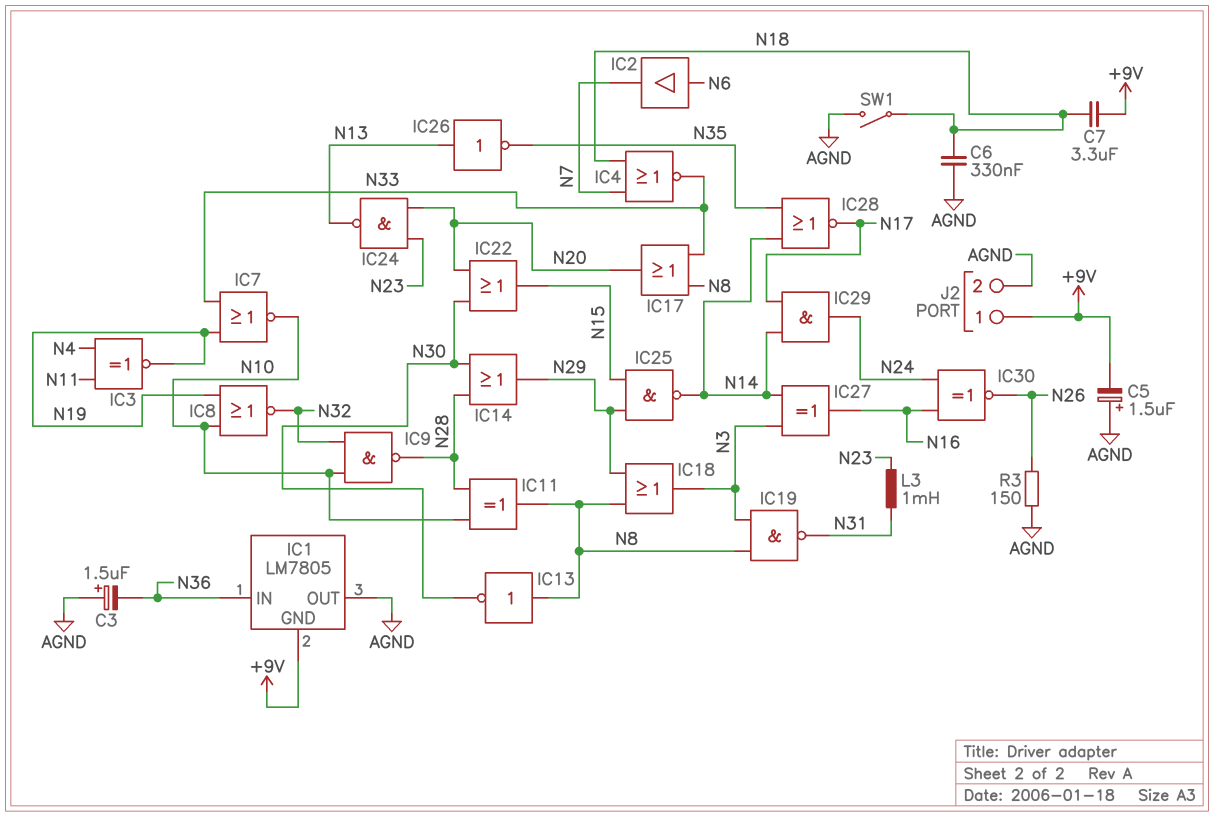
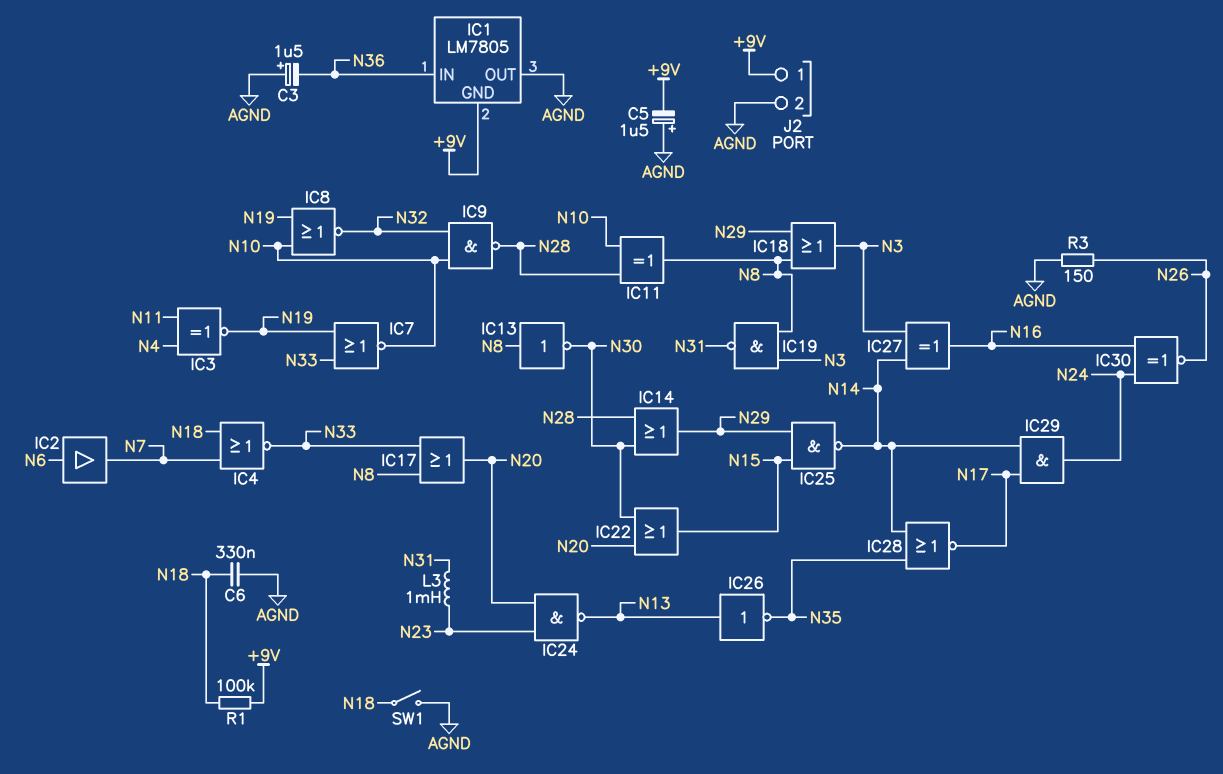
C7: 3.3uF (+9V, N18) -> none
R1: none -> 100k (+9V, N18)

